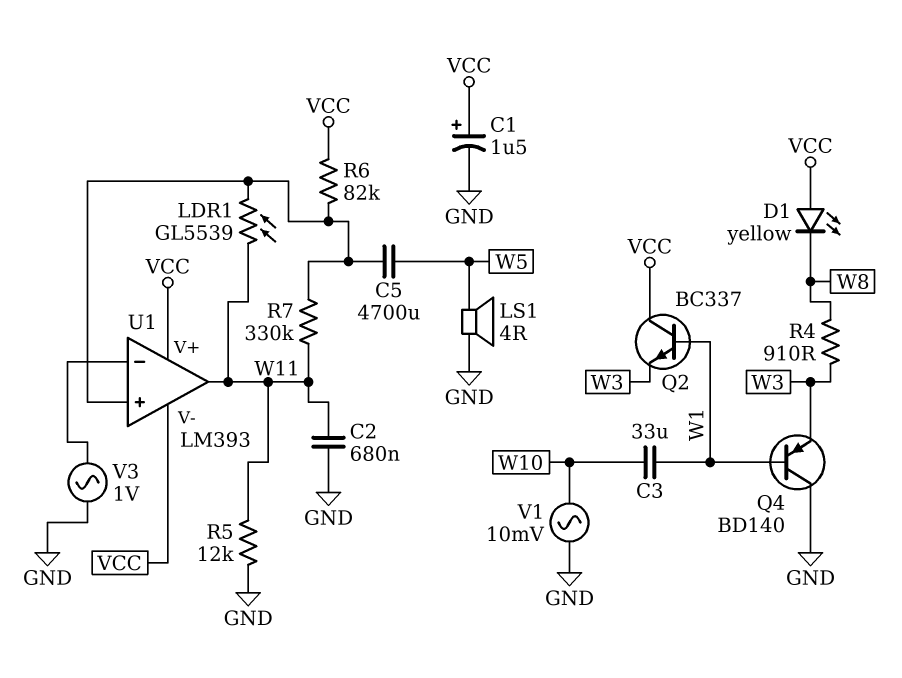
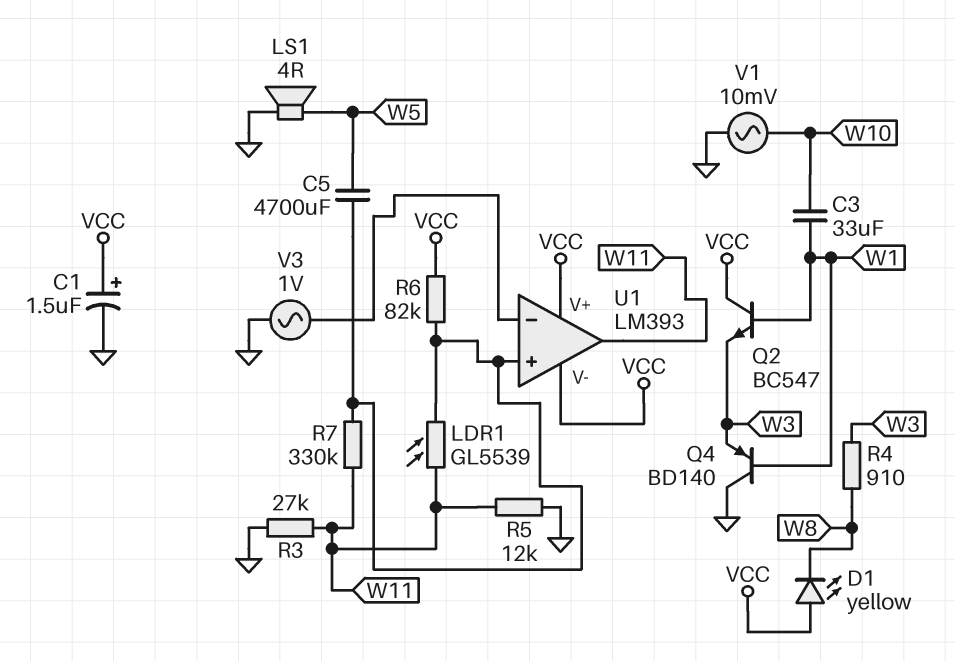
C2: 680nF (GND, W11) -> none
Q2: NPN BC337 (B W1, C VCC, E W3) -> NPN BC547 (B W1, C VCC, E W3)
R3: none -> 27k (GND, W11)

